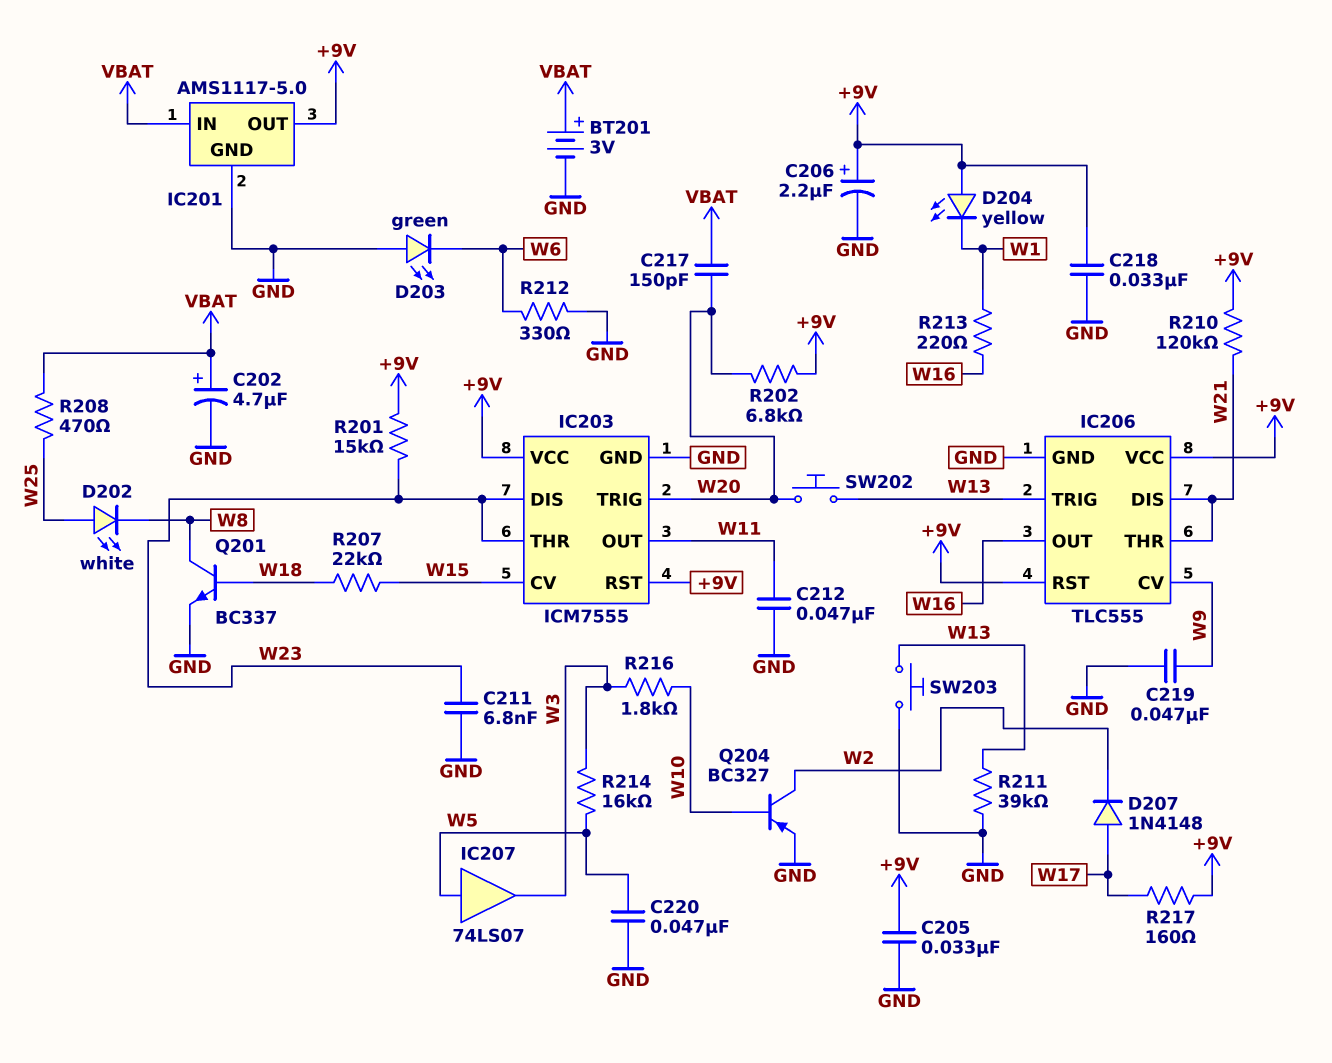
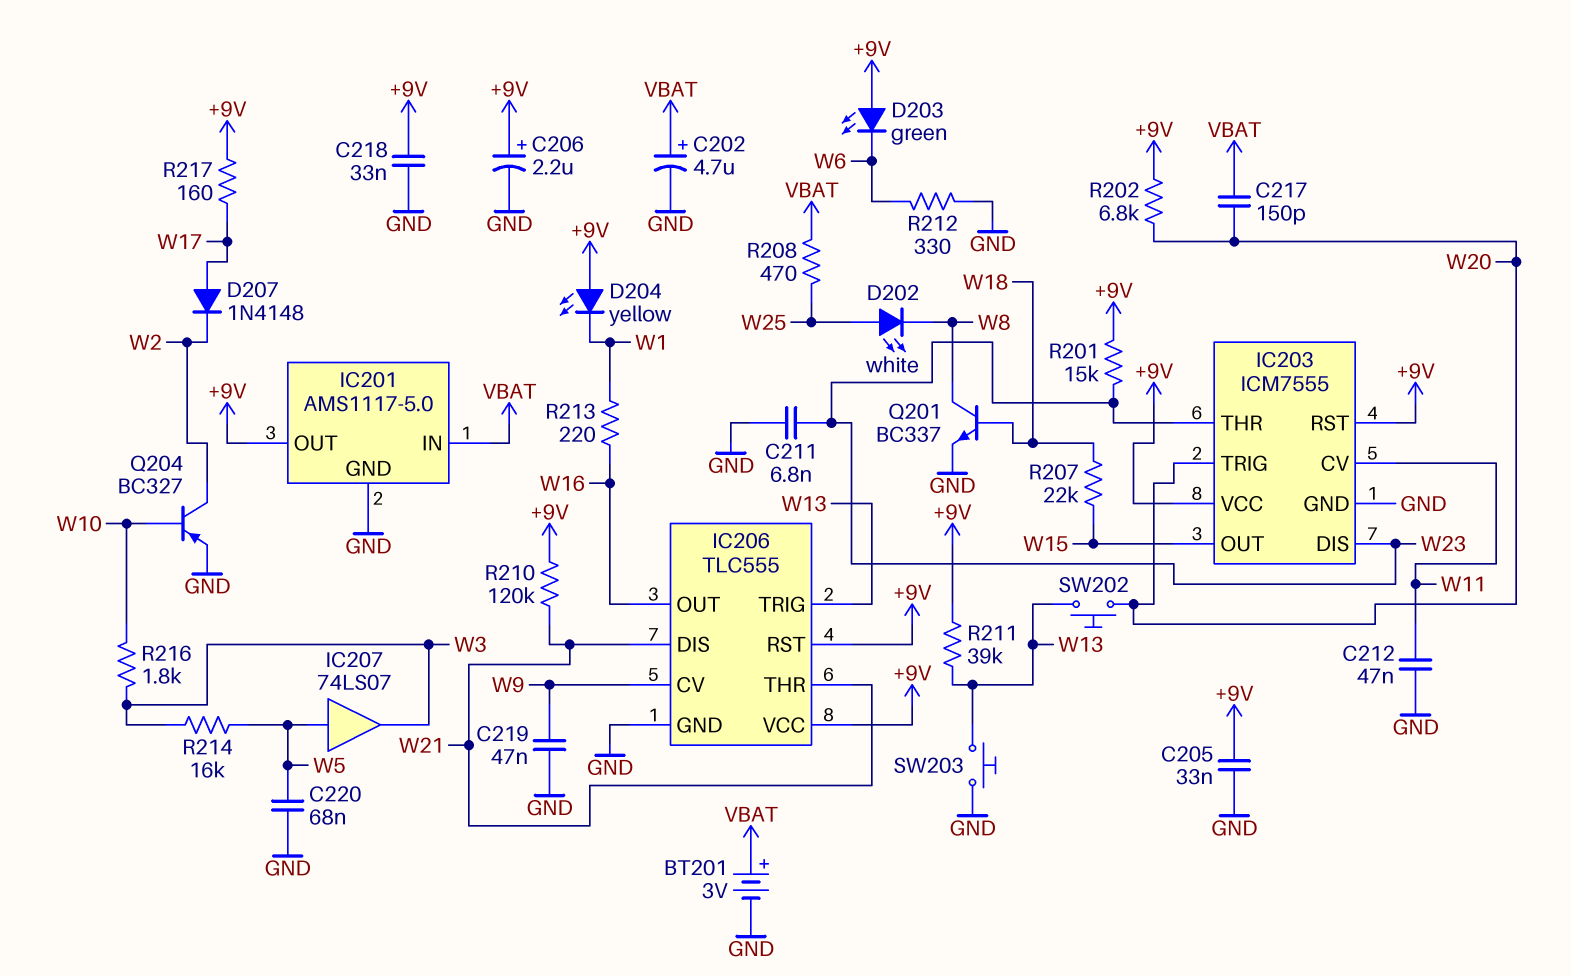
C220: 47nF (GND, W5) -> 68nF (GND, W5)
D203: LED green (A GND, K W6) -> LED green (A +9V, K W6)
IC203 pin CV: W15 -> W11
IC203 pin OUT: W11 -> W15
R211: 39k (GND, W13) -> 39k (+9V, W13)

